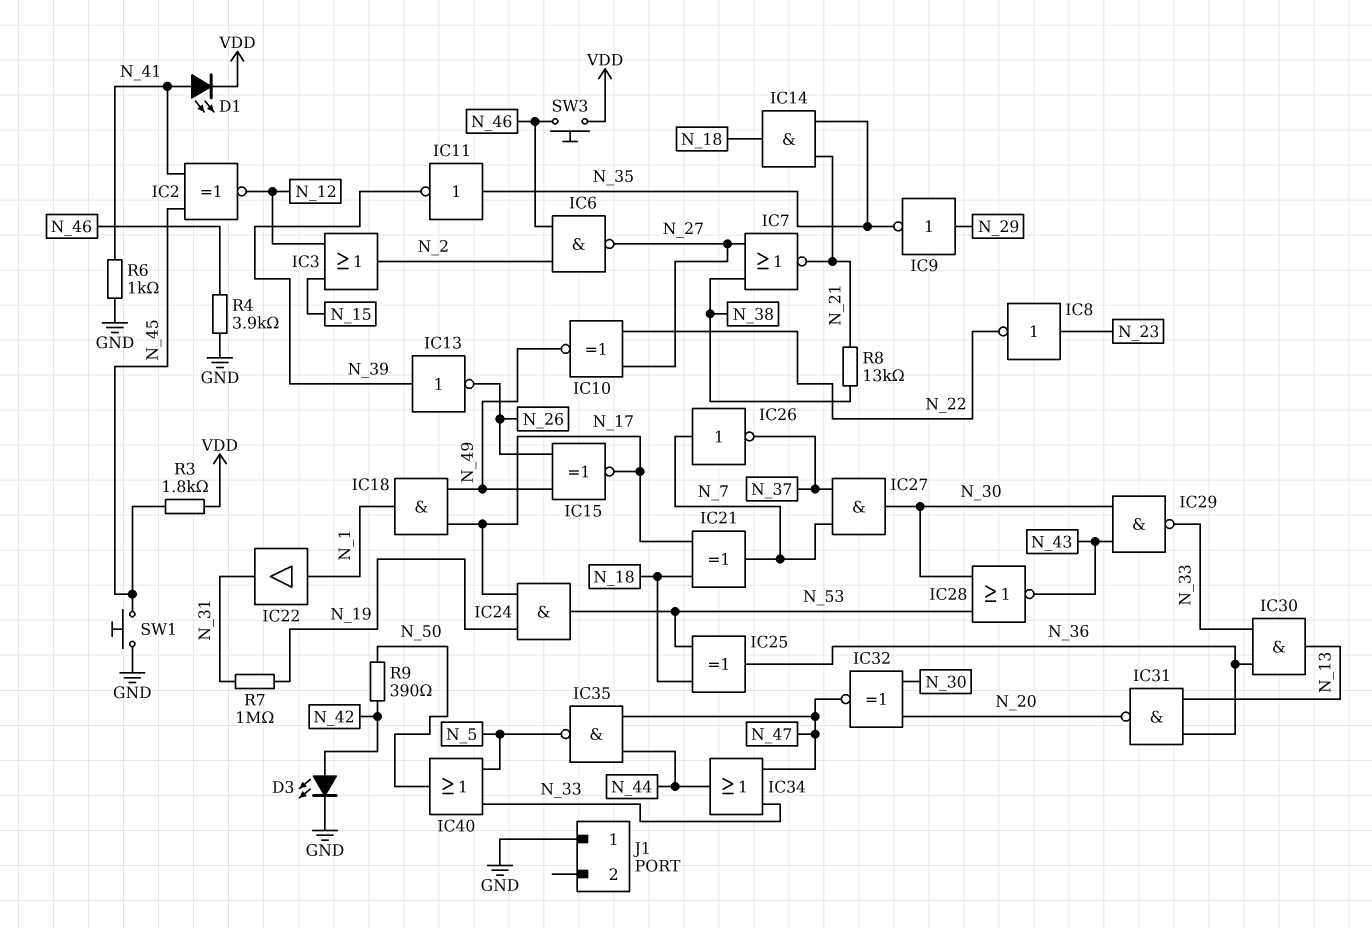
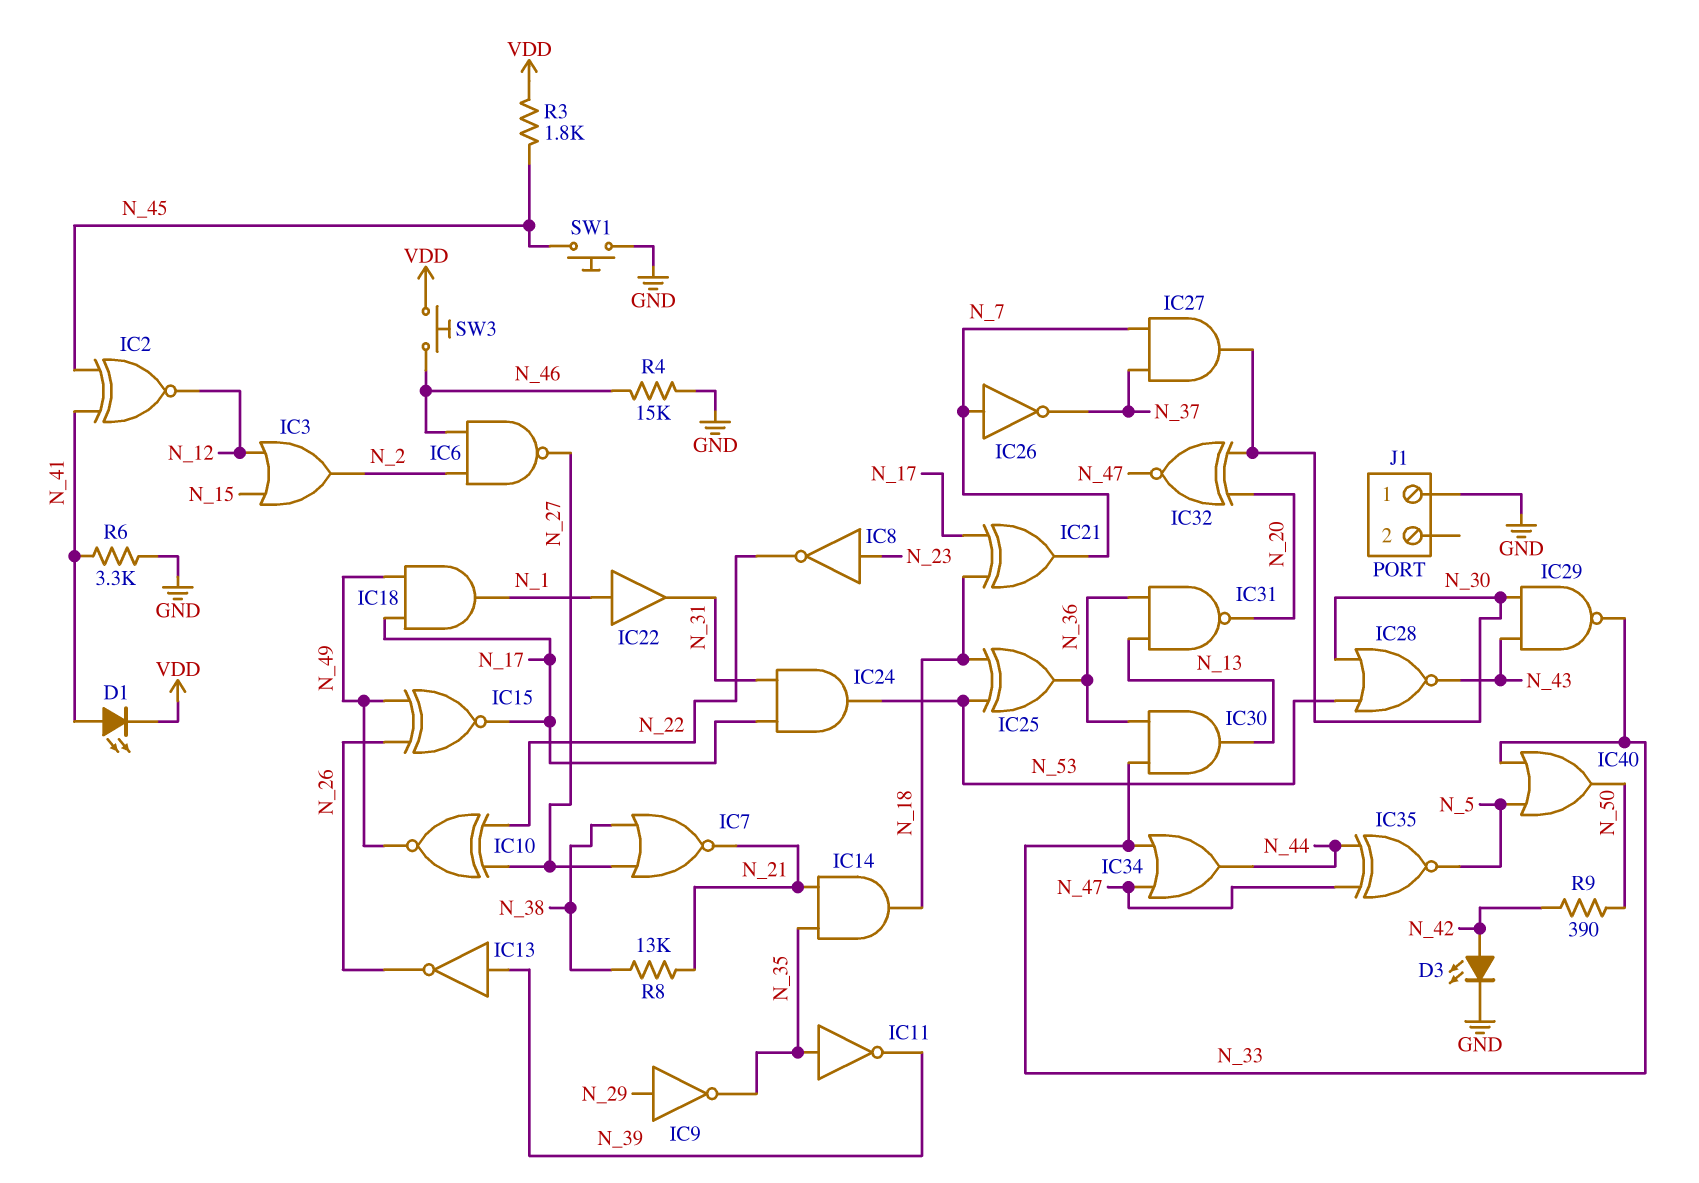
IC24: AND (in N_17, in N_19, out N_53) -> AND (in N_17, in N_31, out N_53)
IC35: NAND (in N_44, in N_47, out N_5) -> XNOR (in N_44, in N_47, out N_5)
R4: 3.9k (GND, N_46) -> 15k (GND, N_46)
R6: 1k (GND, N_41) -> 3.3k (GND, N_41)
R7: 1M (N_19, N_31) -> none

